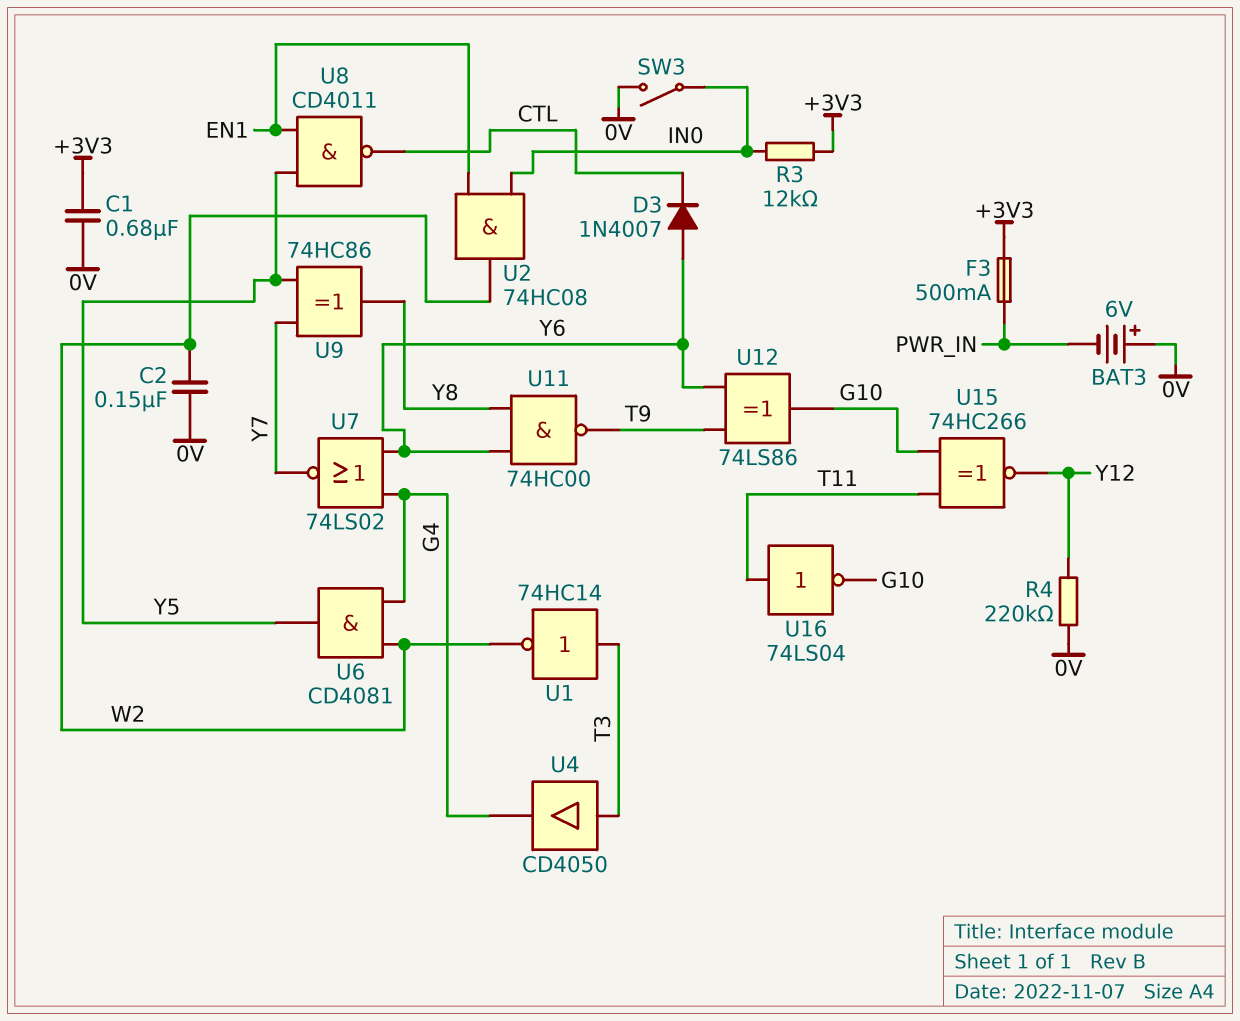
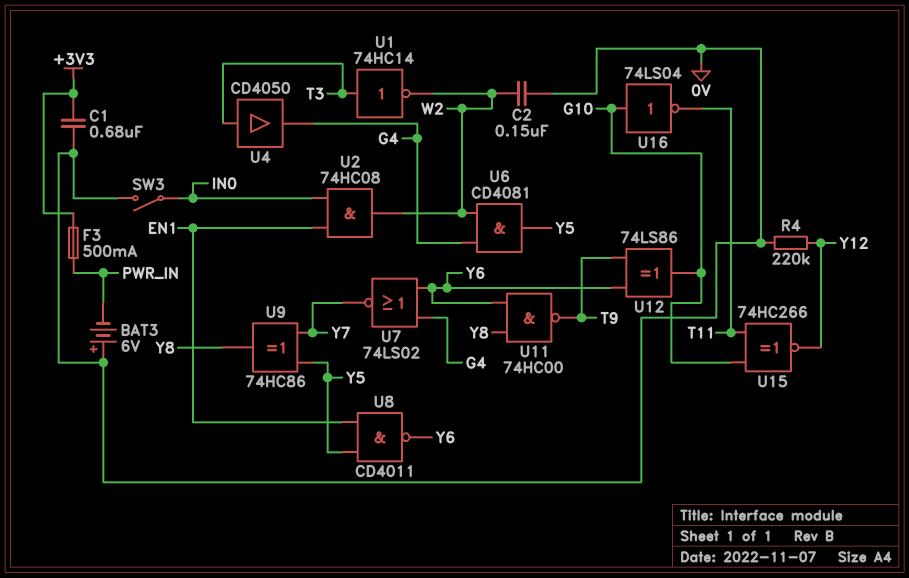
D3: diode 1N4007 (A Y6, K CTL) -> none
R3: 12k (+3V3, IN0) -> none
U8: NAND CD4011 (in EN1, in Y5, out CTL) -> NAND CD4011 (in EN1, in Y5, out Y6)
U16: NOT 74LS04 (in T11, out G10) -> NOT 74LS04 (in G10, out T11)

